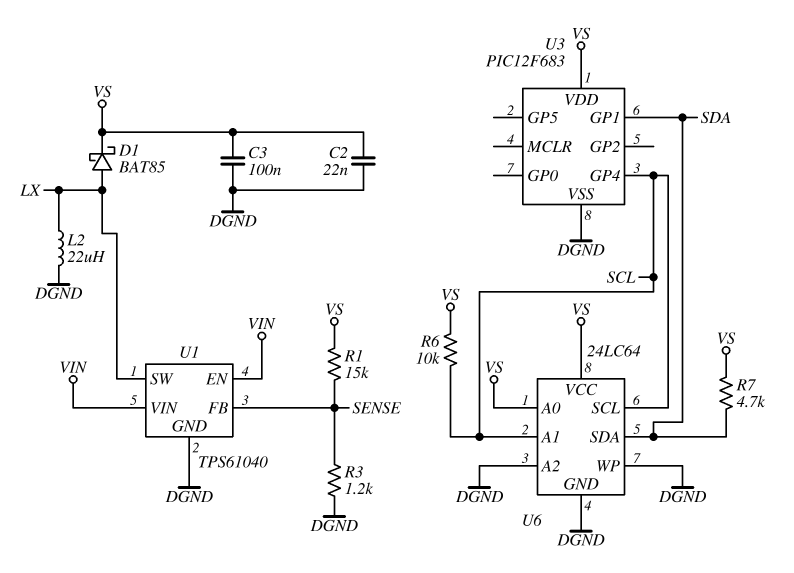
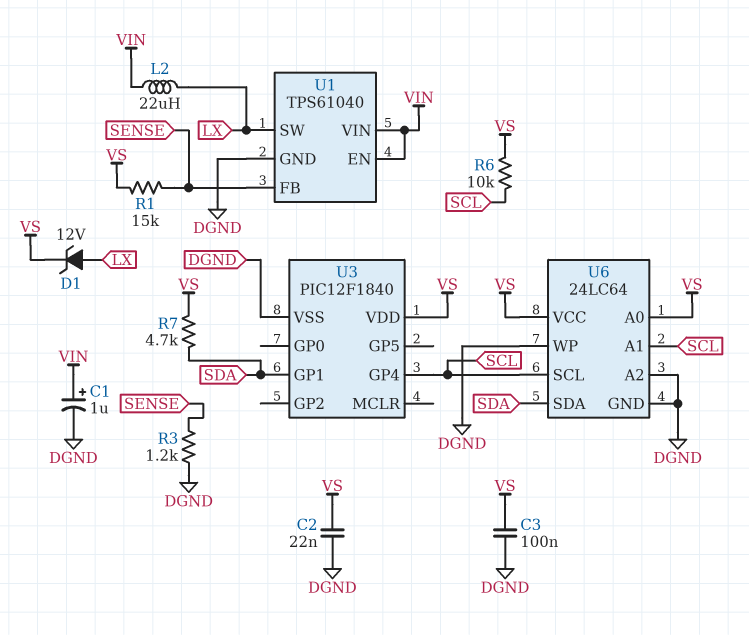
C1: none -> 1uF (plus VIN, minus DGND)
D1: schottky BAT85 (A LX, K VS) -> zener 12V (A LX, K VS)
L2: 22uH (DGND, LX) -> 22uH (LX, VIN)
U3: PIC12F683 -> PIC12F1840

